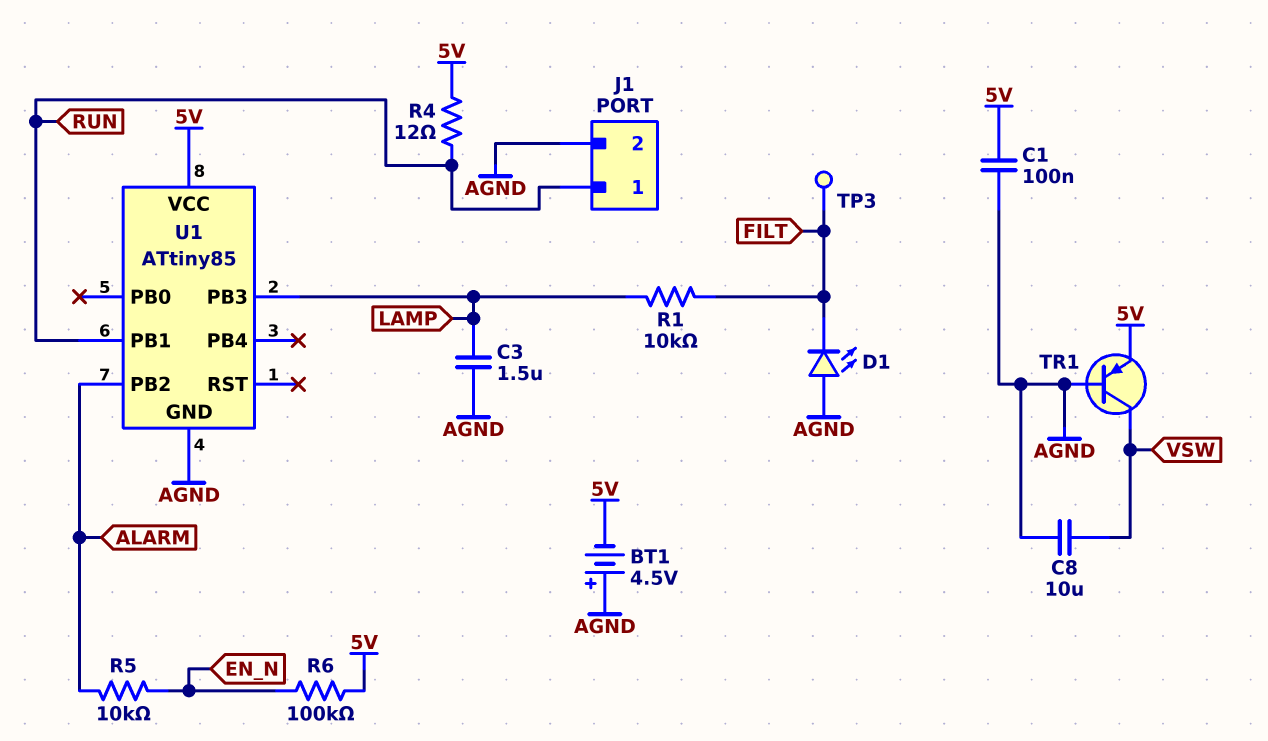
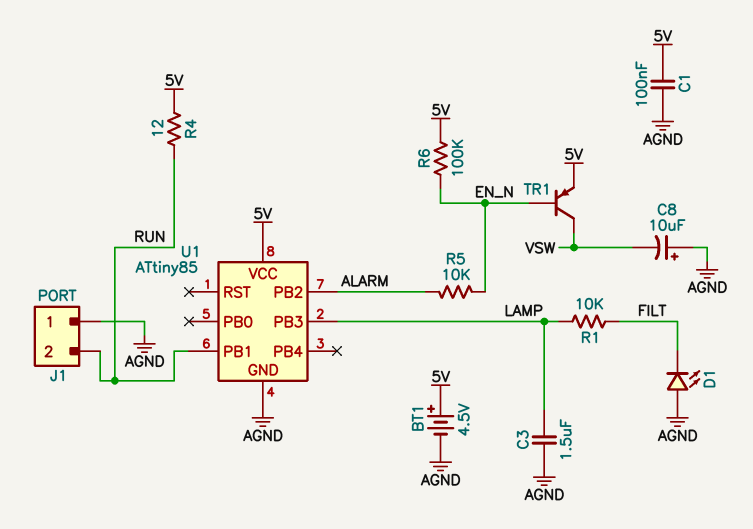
BT1: 4.5V (plus AGND, minus 5V) -> 4.5V (plus 5V, minus AGND)
C8: 10uF (AGND, VSW) -> 10uF (plus AGND, minus VSW)
J1 pin 1: RUN -> AGND
J1 pin 2: AGND -> RUN
TP3: test point (FILT) -> none
TR1: PNP (B AGND, C VSW, E 5V) -> PNP (B EN_N, C VSW, E 5V)

